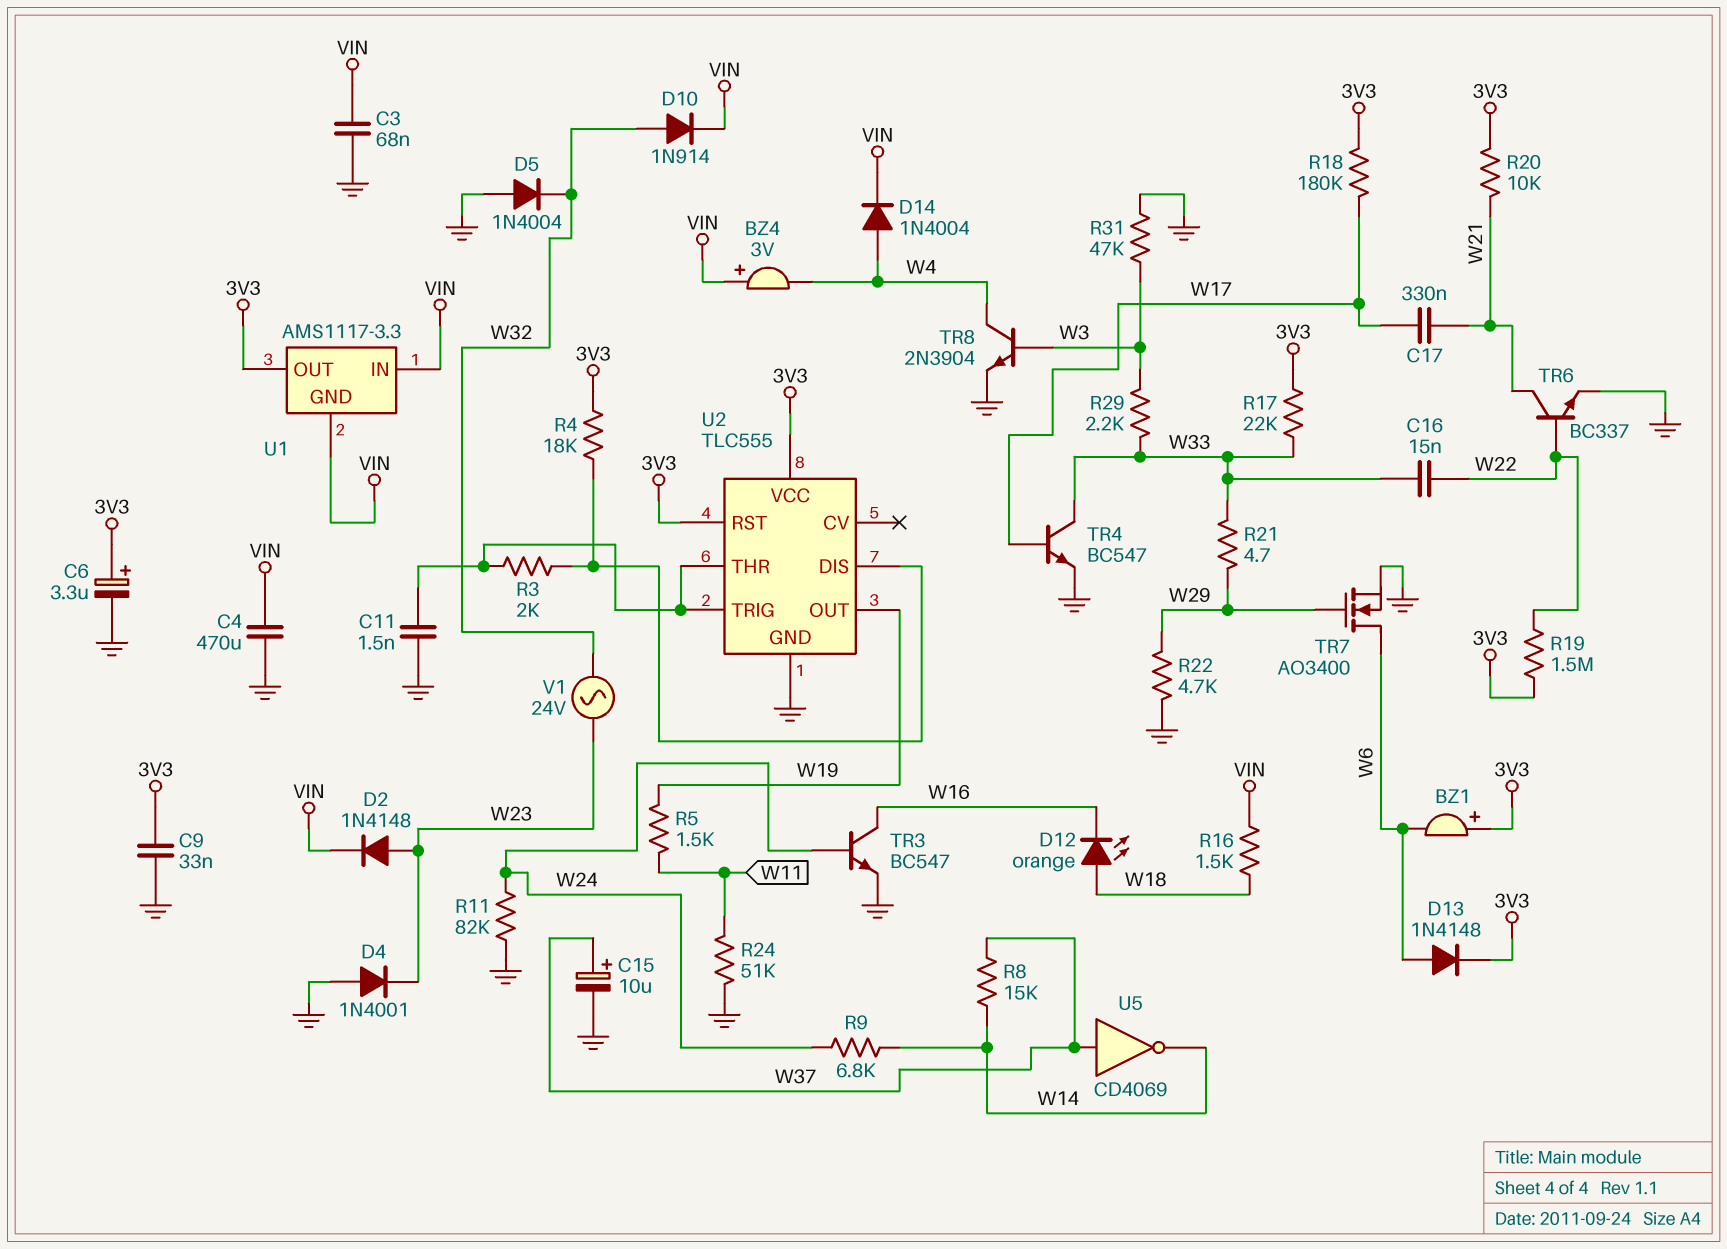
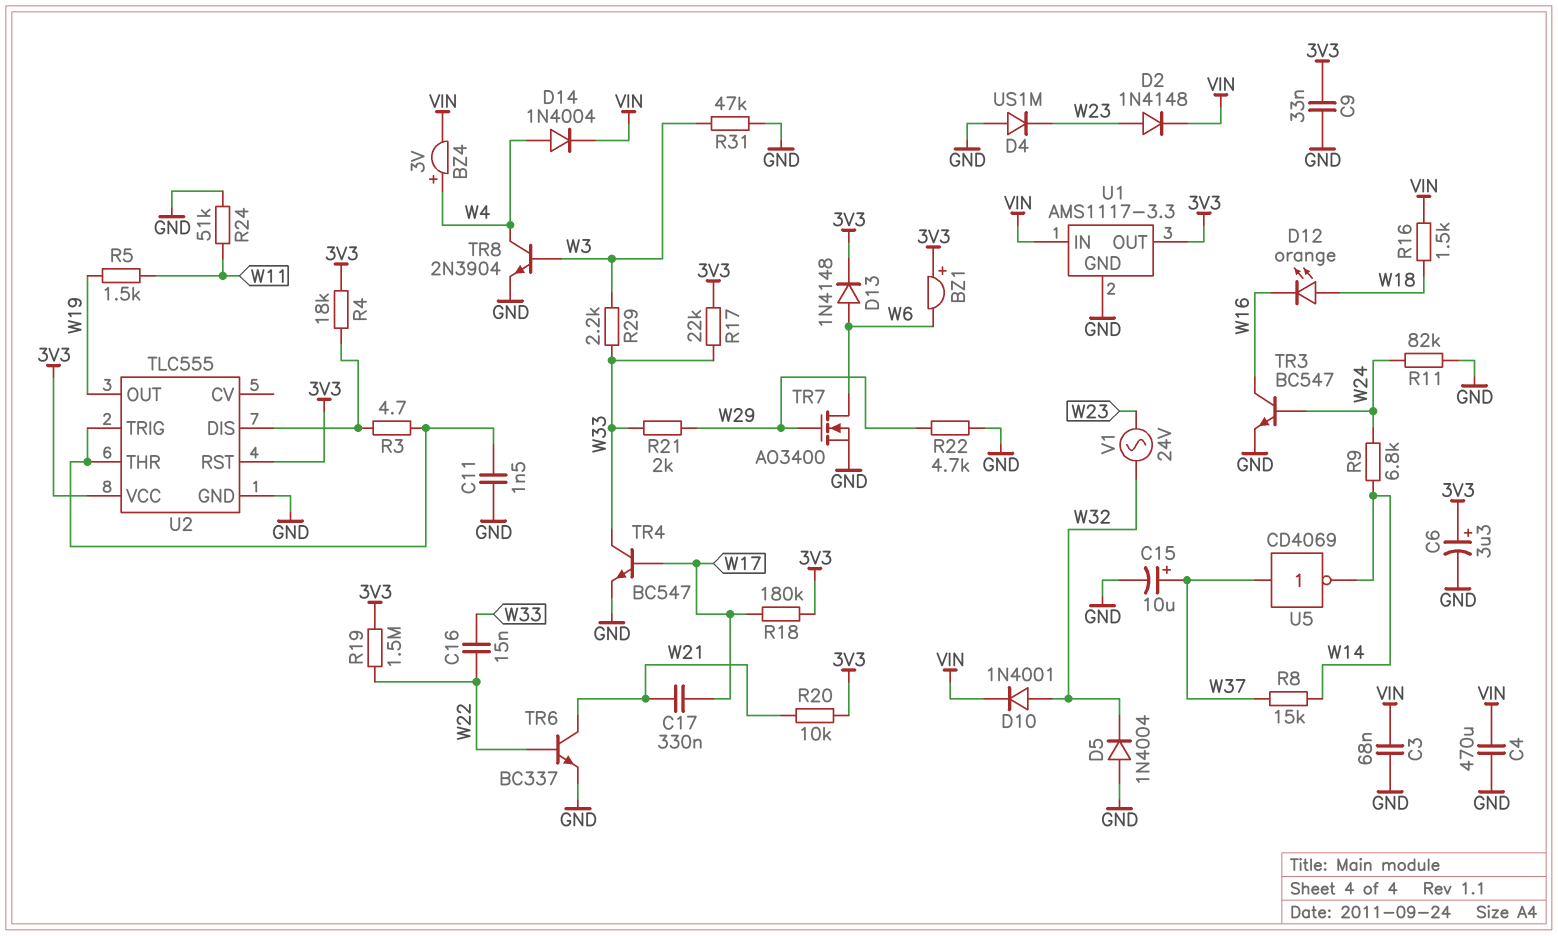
BZ4: buzzer 3V (plus VIN, minus W4) -> buzzer 3V (plus W4, minus VIN)
D4: diode 1N4001 (A GND, K W23) -> diode US1M (A GND, K W23)
D10: diode 1N914 (A W32, K VIN) -> diode 1N4001 (A W32, K VIN)
R3: 2k (U2/DIS, U2/THR) -> 4.7 (U2/DIS, U2/THR)
R21: 4.7 (W29, W33) -> 2k (W29, W33)
U1 pin GND: VIN -> GND

